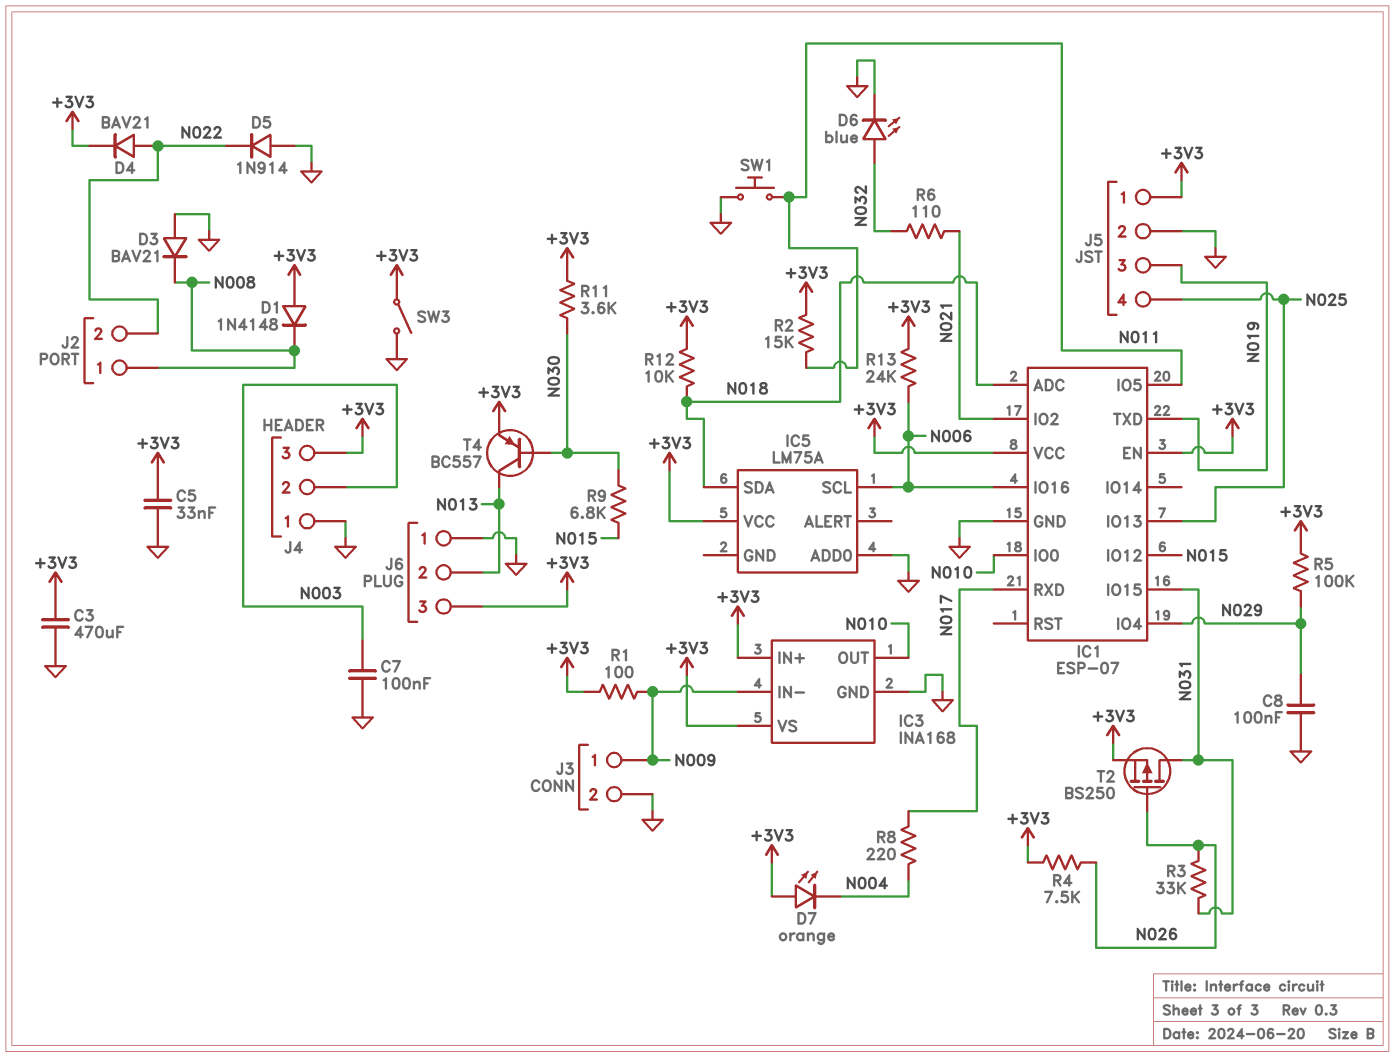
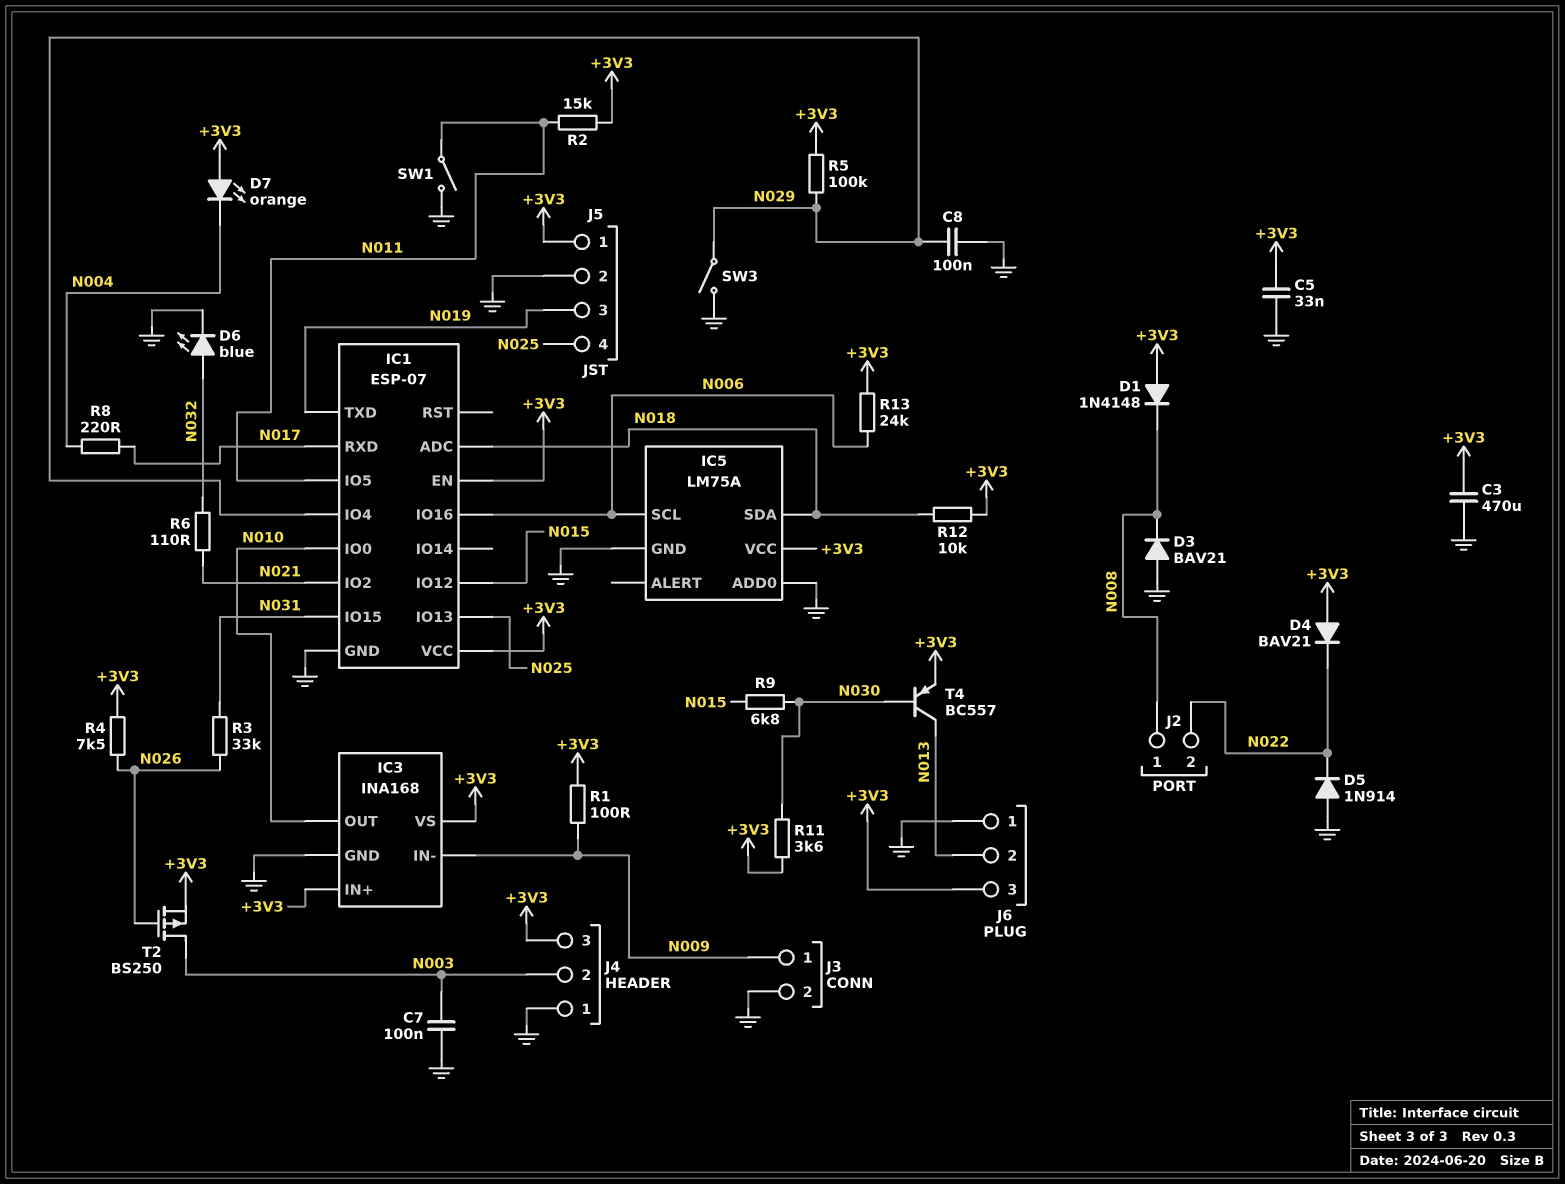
D4: diode BAV21 (A N022, K +3V3) -> diode BAV21 (A +3V3, K N022)
IC5 pin GND: none -> GND
SW1: button (GND, N011) -> switch (GND, N011)
SW3: switch (+3V3, GND) -> switch (GND, N029)
T2: PMOS BS250 (G N026, D N031, S +3V3) -> PMOS BS250 (G N026, D N003, S +3V3)

